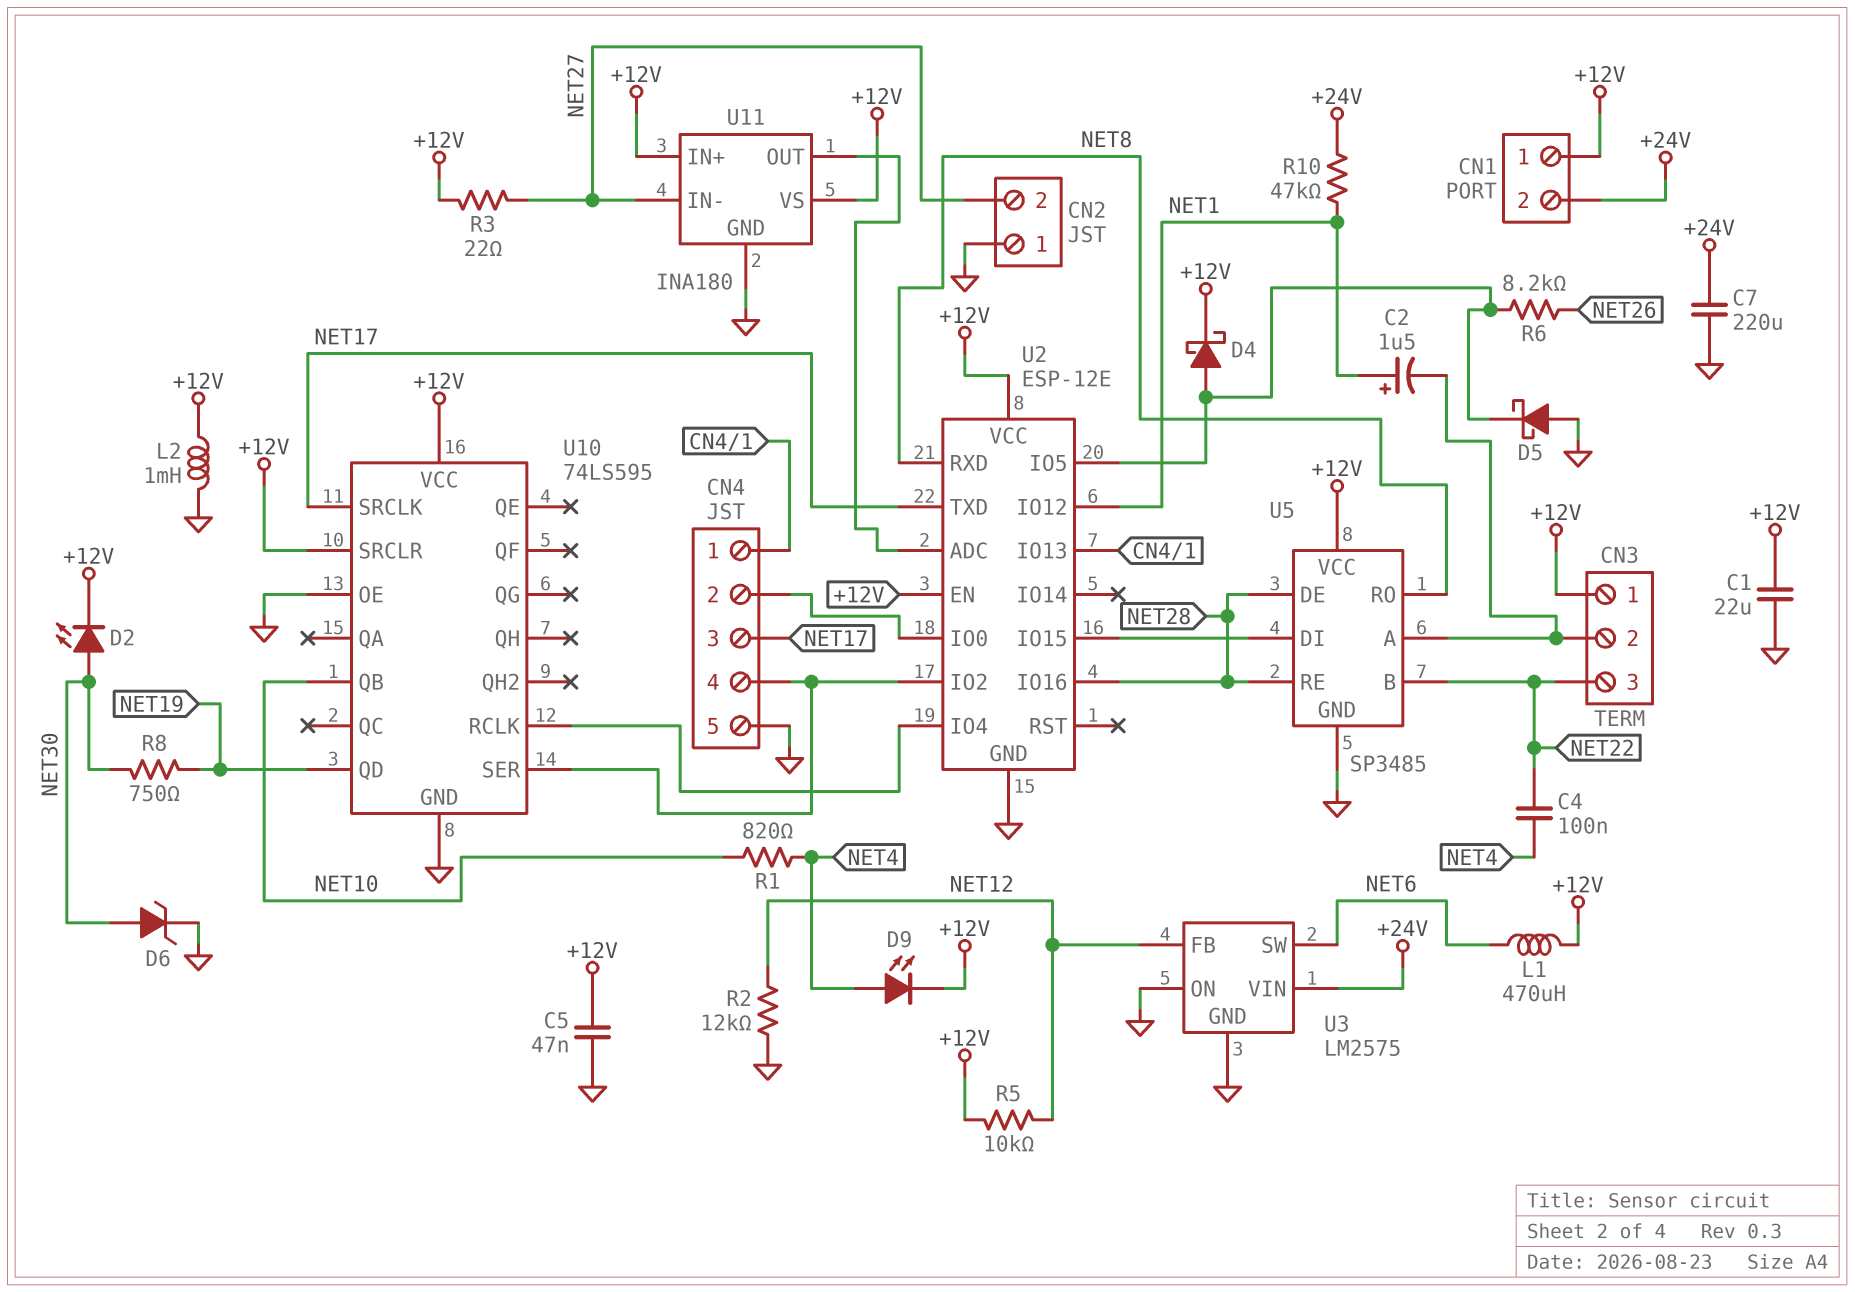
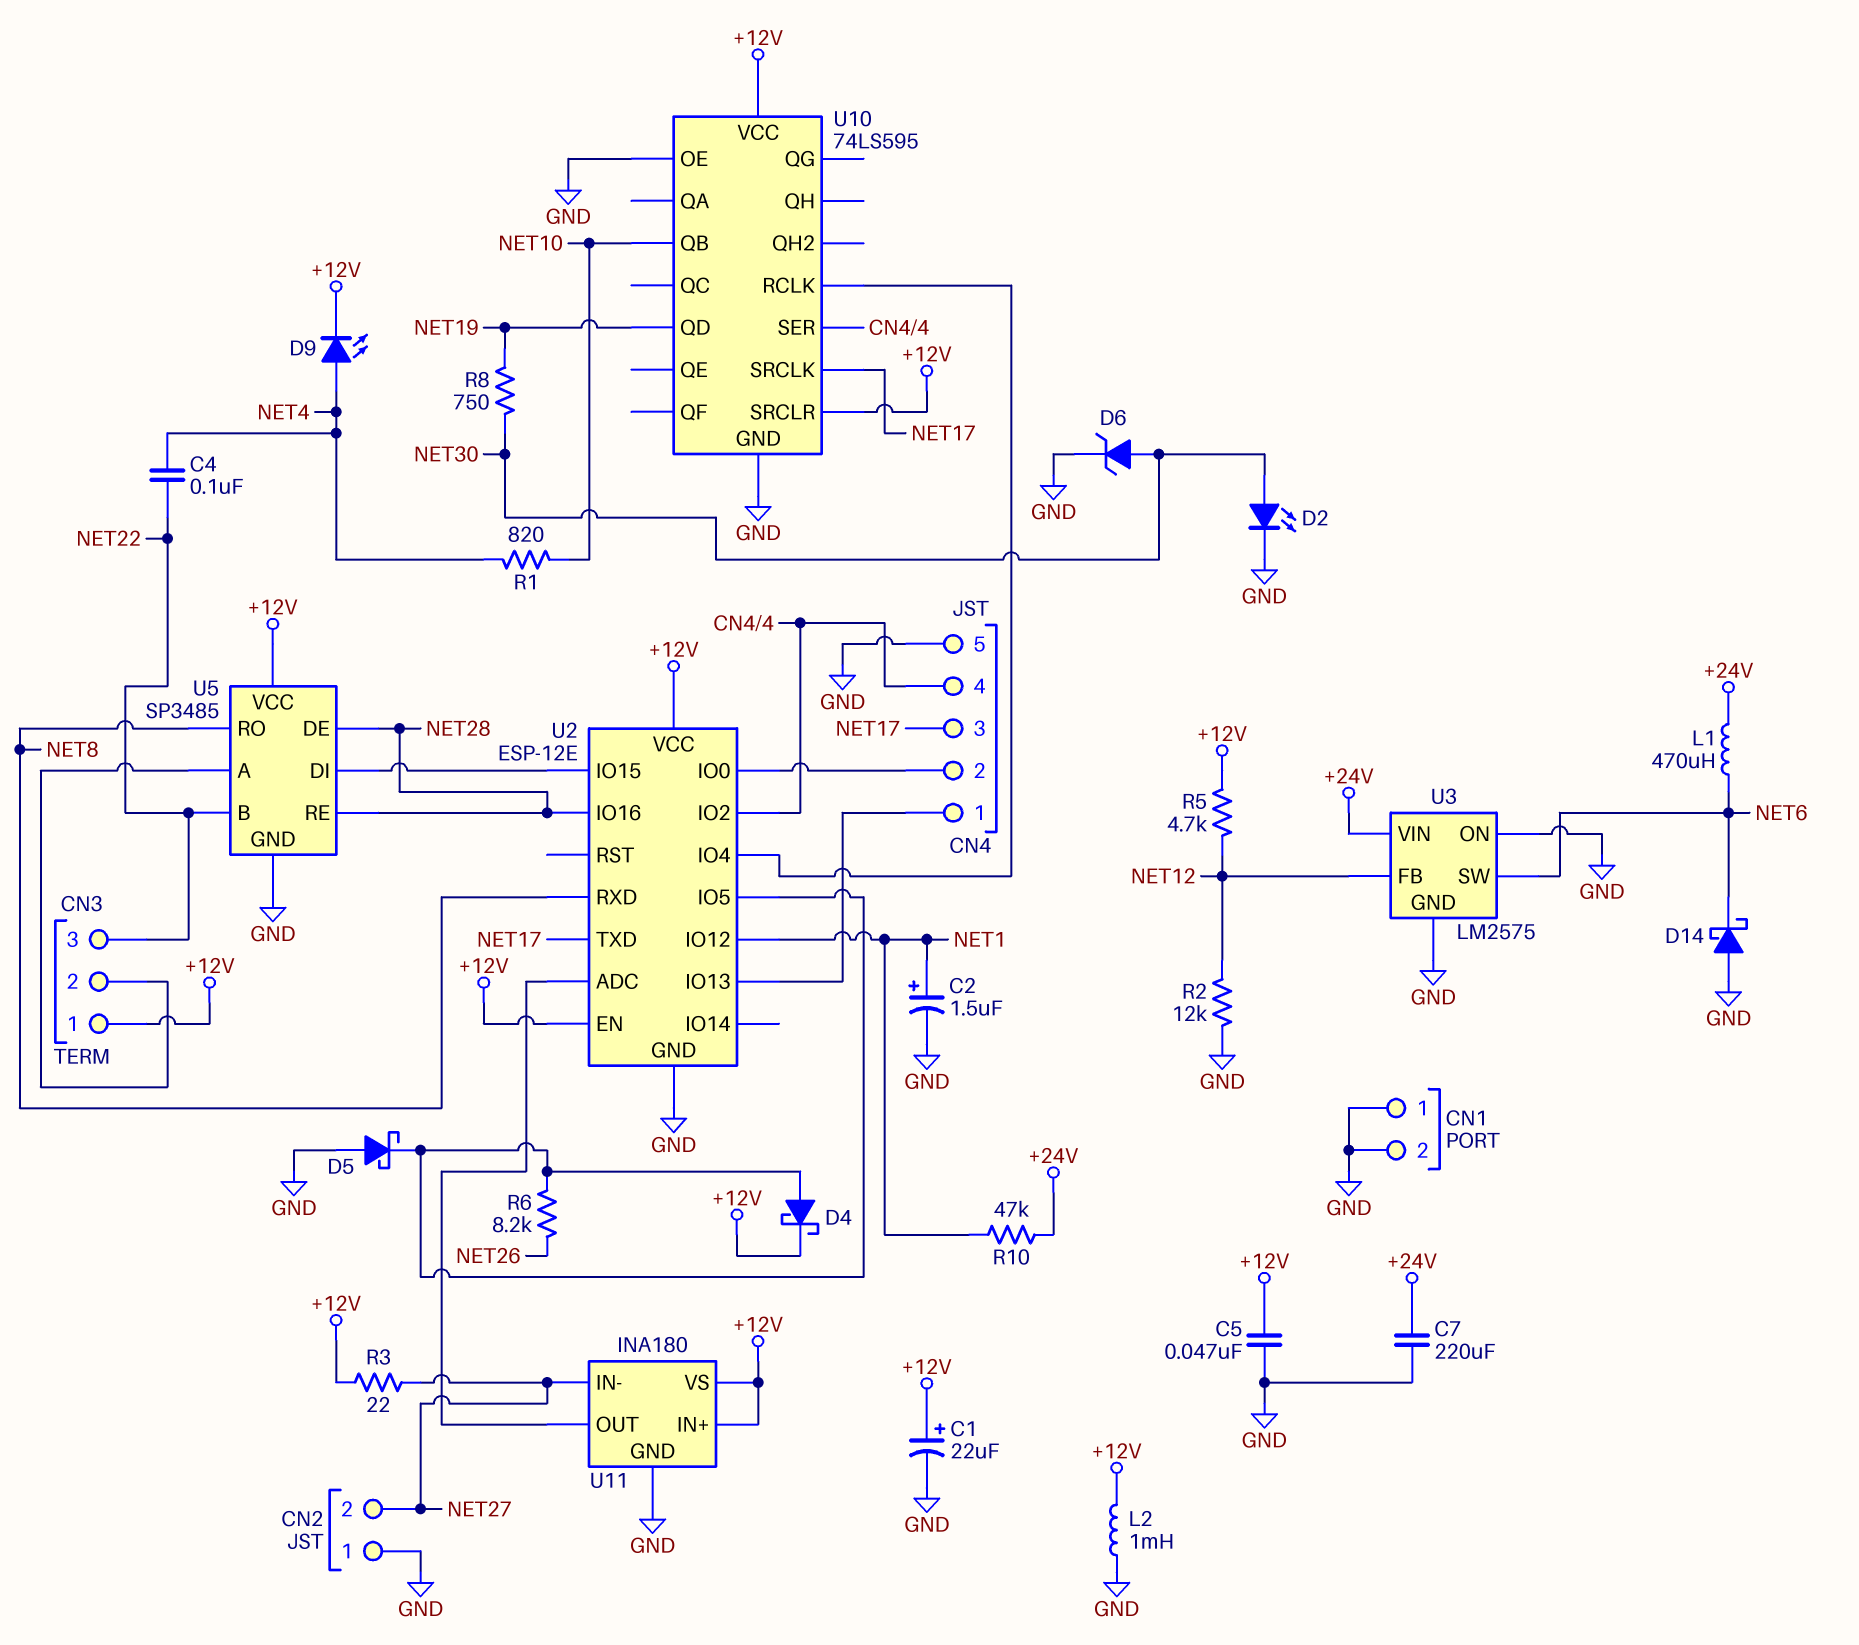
C1: 22uF (+12V, GND) -> 22uF (plus +12V, minus GND)
C2: 1.5uF (plus NET1, minus CN3/2) -> 1.5uF (plus NET1, minus GND)
CN1 pin 1: +12V -> GND
CN1 pin 2: +24V -> GND
D2: LED (A NET30, K +12V) -> LED (A NET30, K GND)
D14: none -> schottky (A GND, K NET6)
L1: 470uH (+12V, NET6) -> 470uH (+24V, NET6)
R5: 10k (+12V, NET12) -> 4.7k (+12V, NET12)

